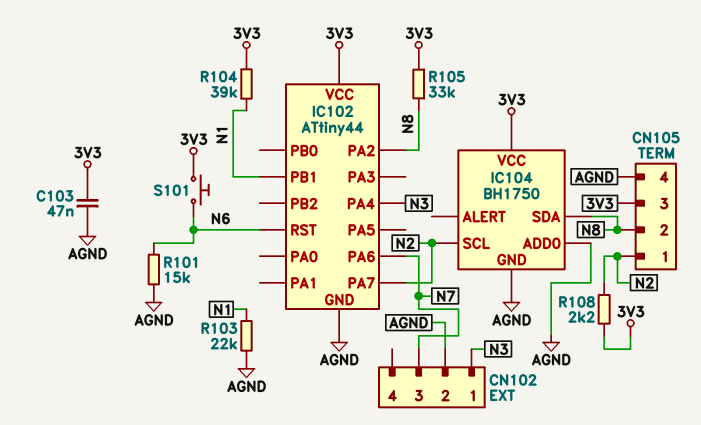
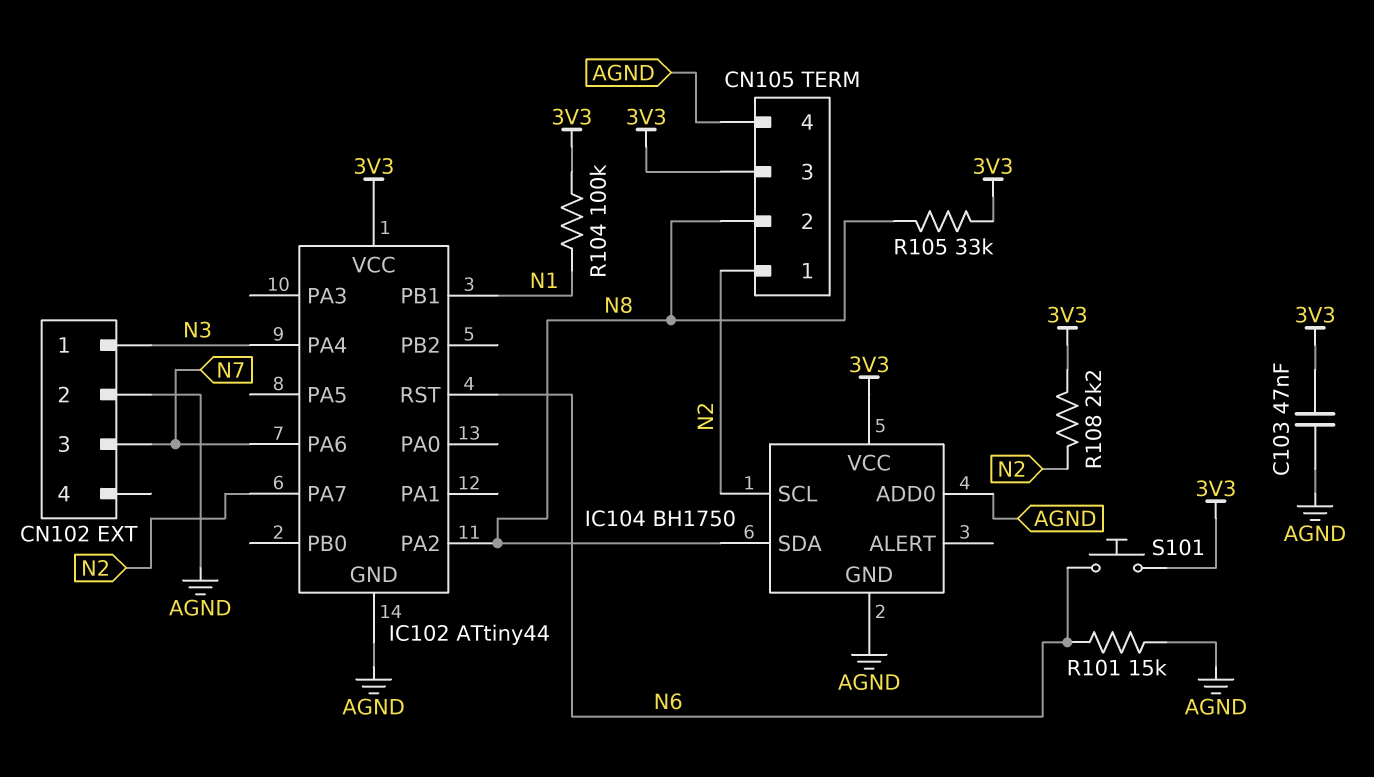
R103: 22k (AGND, N1) -> none
R104: 39k (3V3, N1) -> 100k (3V3, N1)

